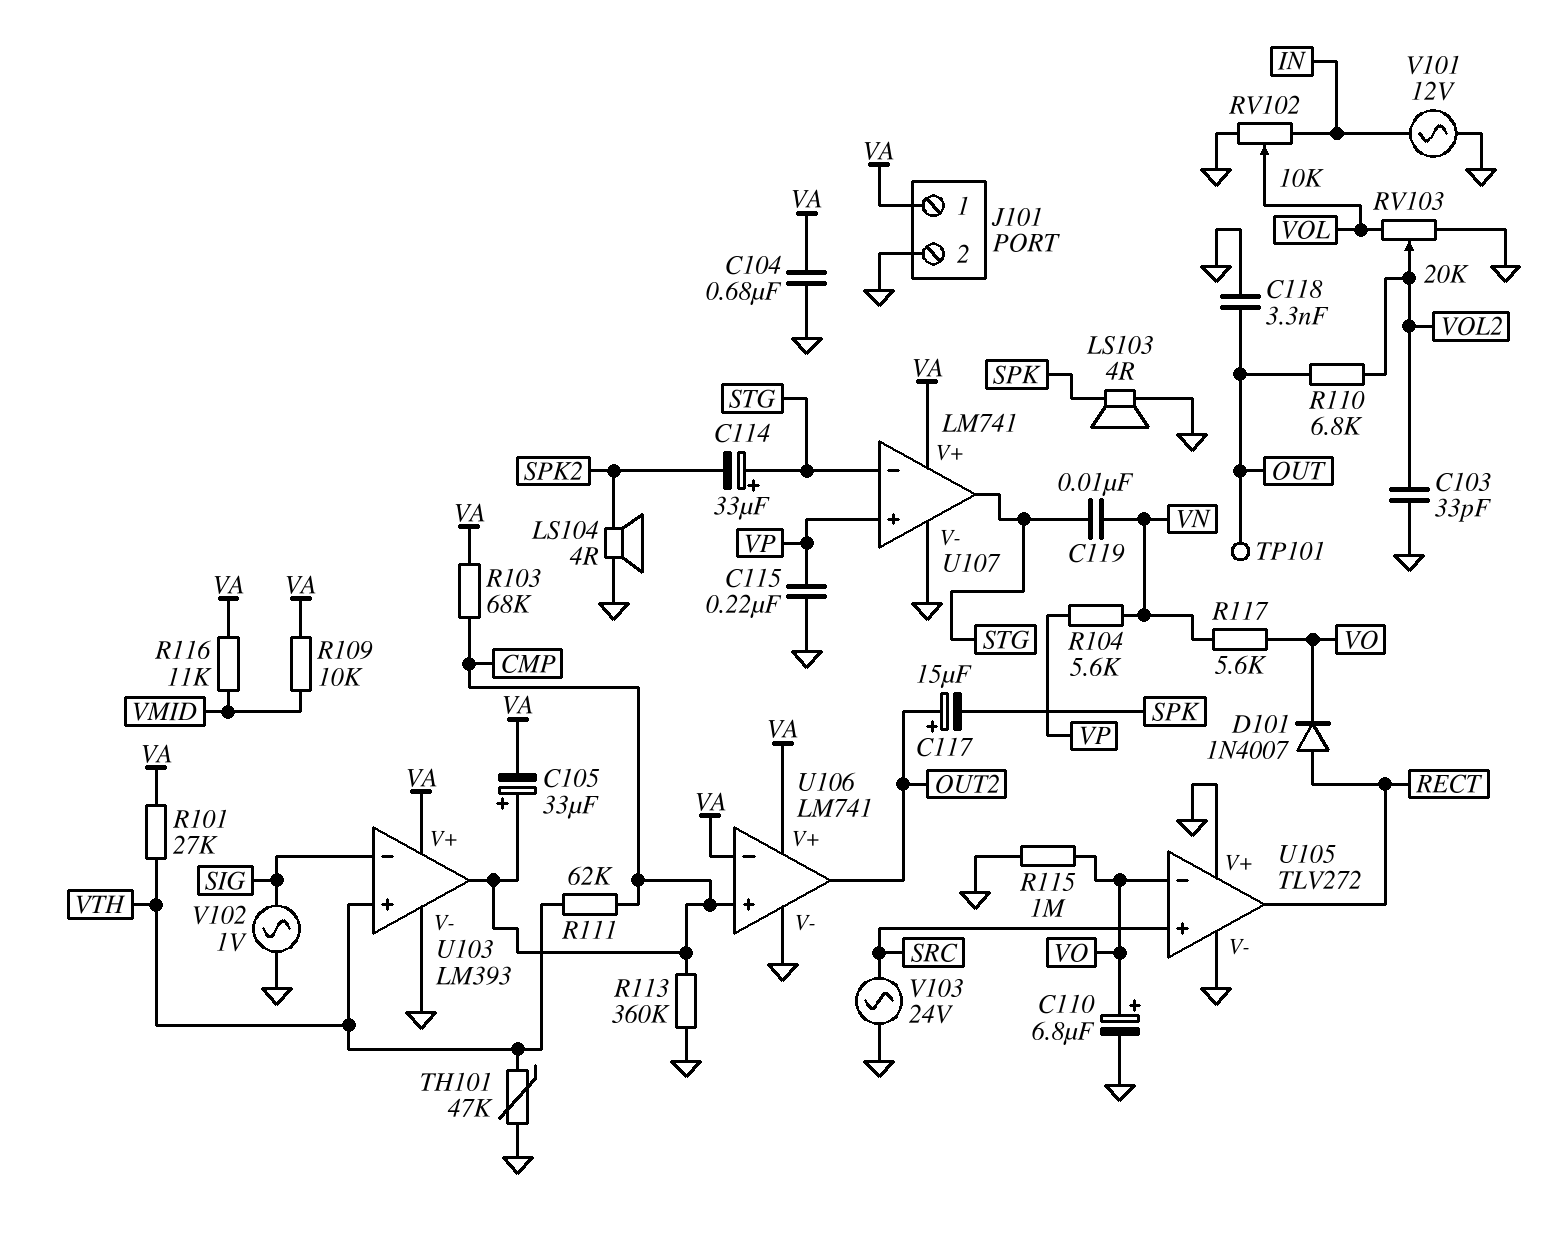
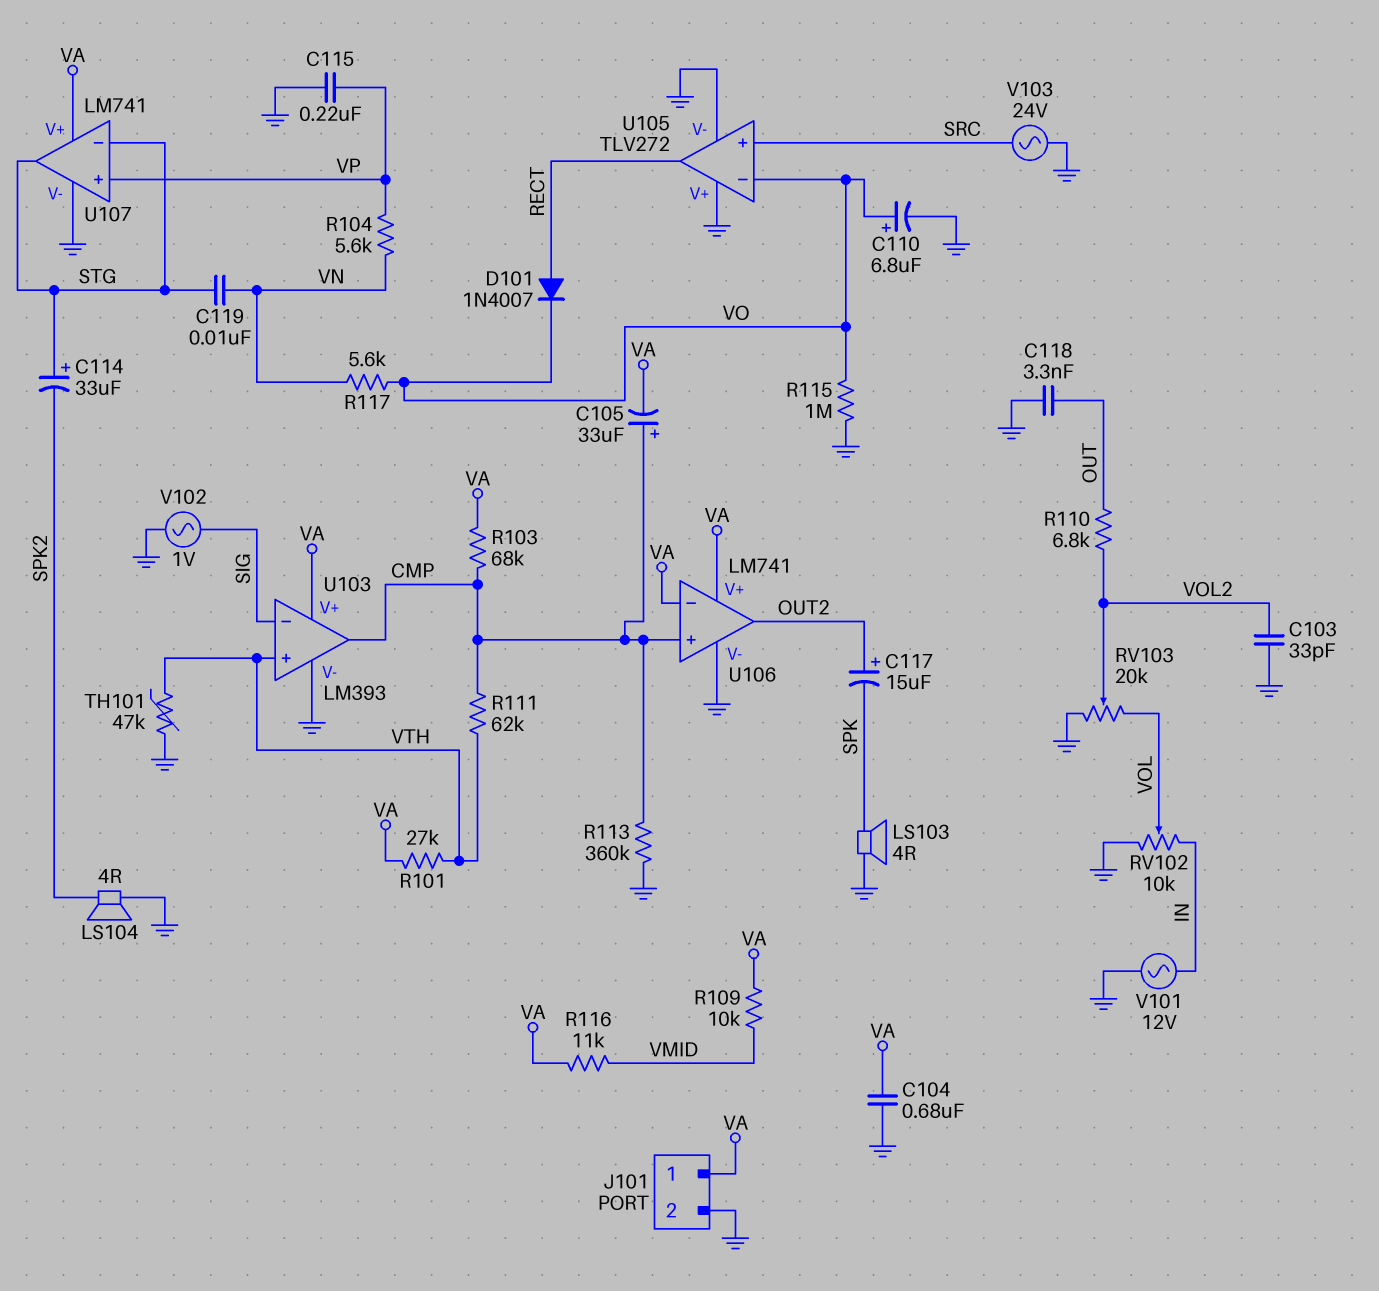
TP101: test point (OUT) -> none

